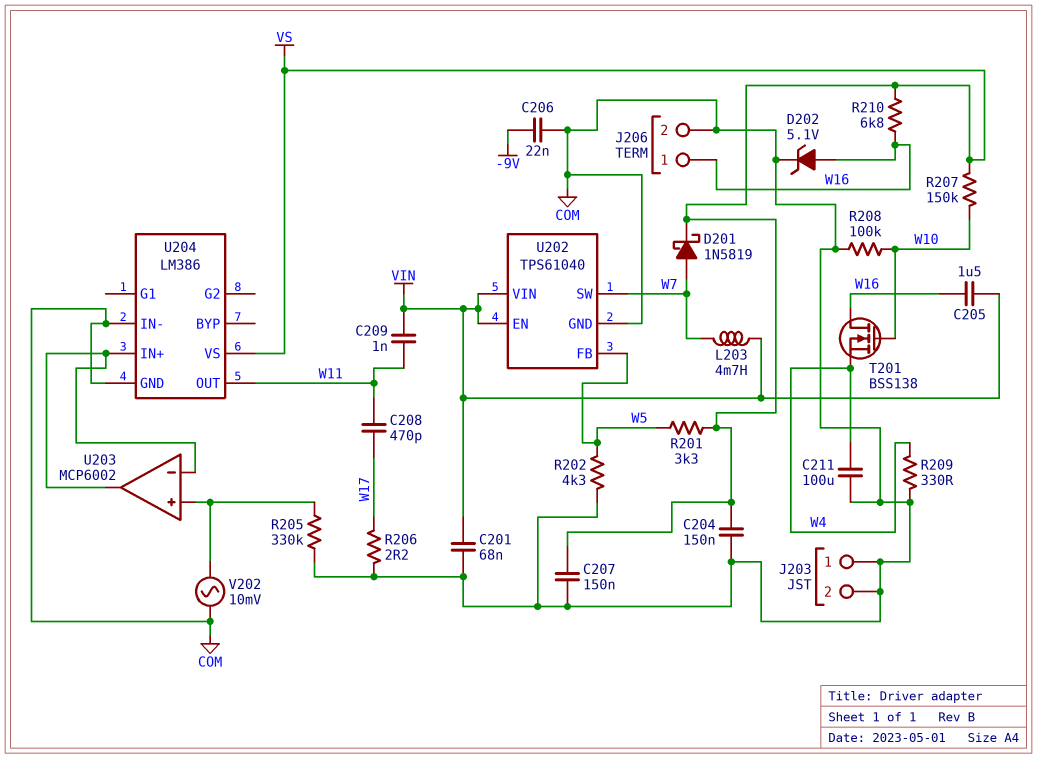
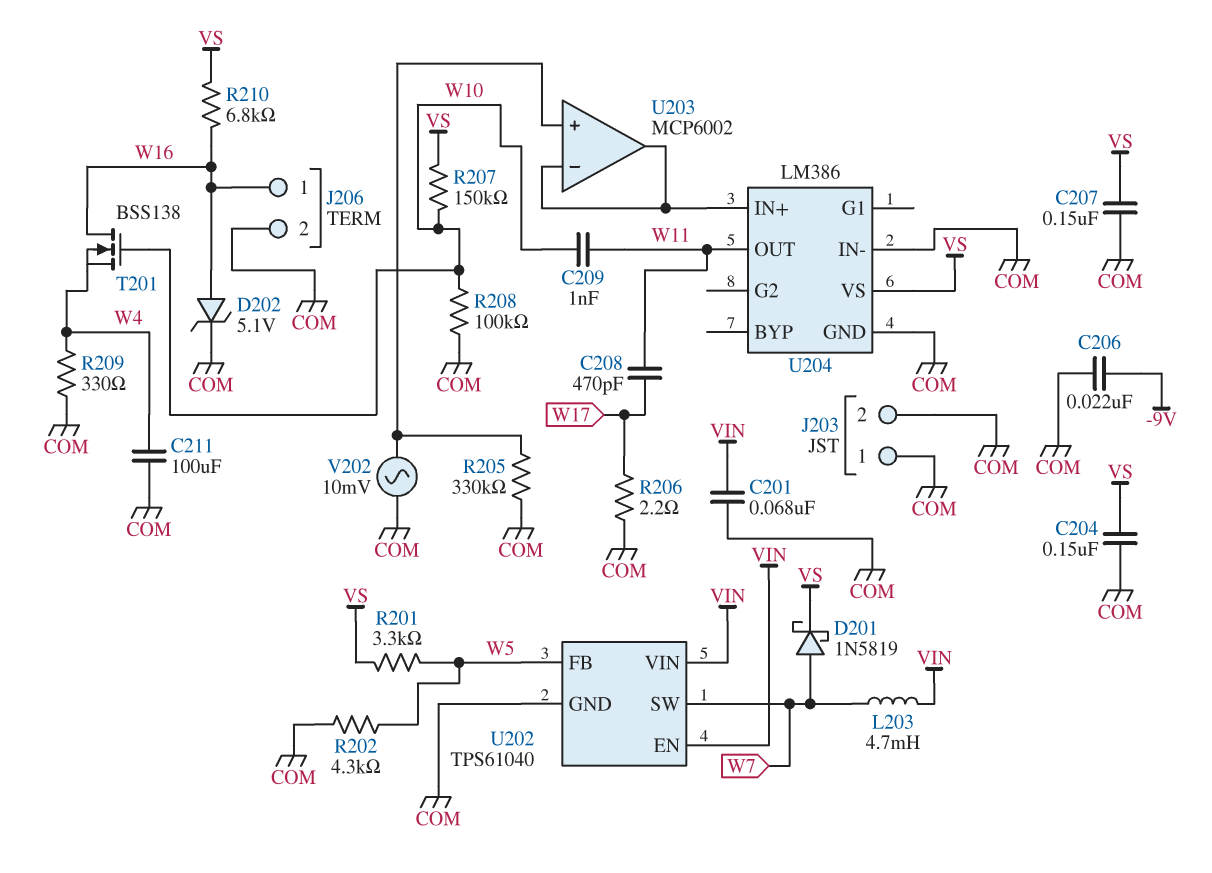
C205: 1.5uF (VIN, W16) -> none
C209: 1nF (VIN, W11) -> 1nF (W10, W11)

